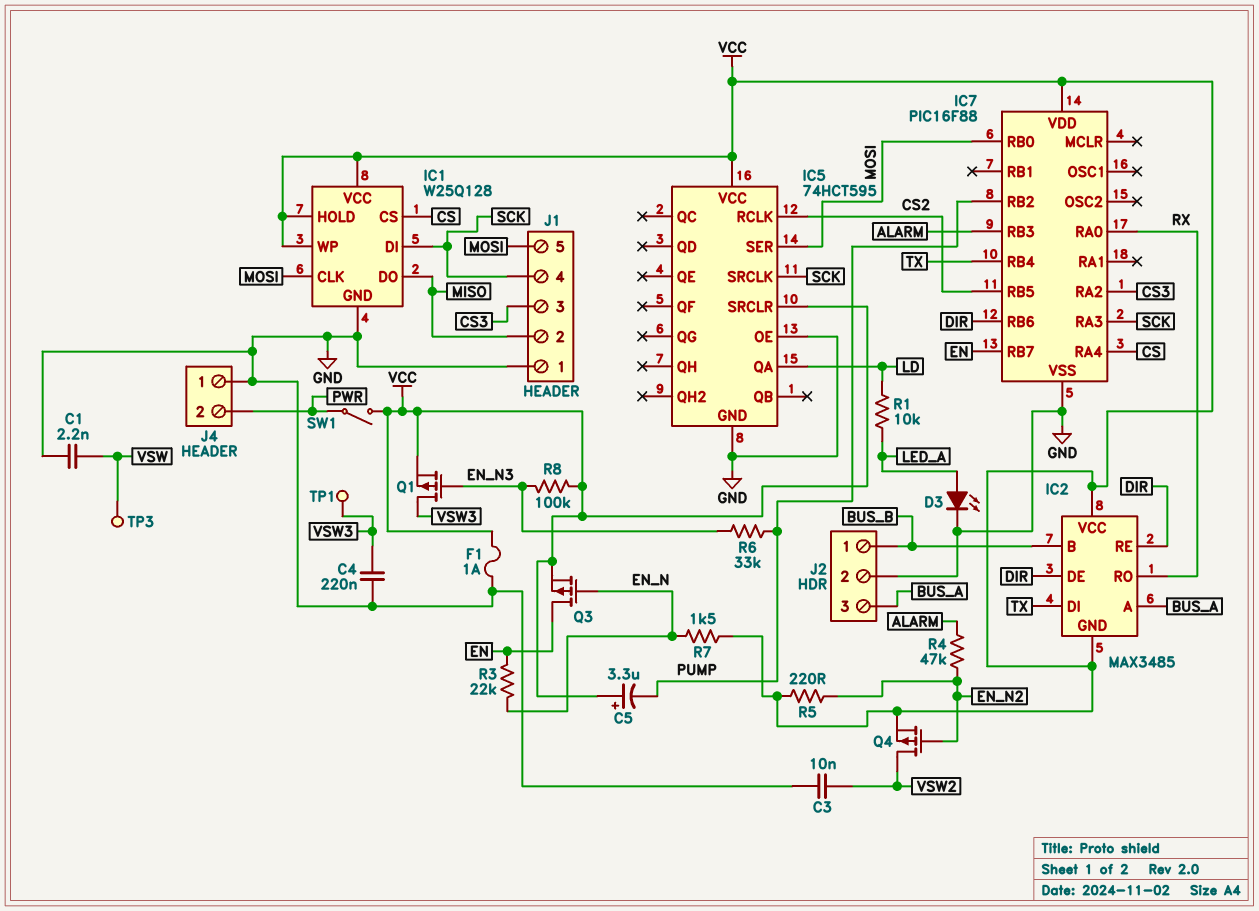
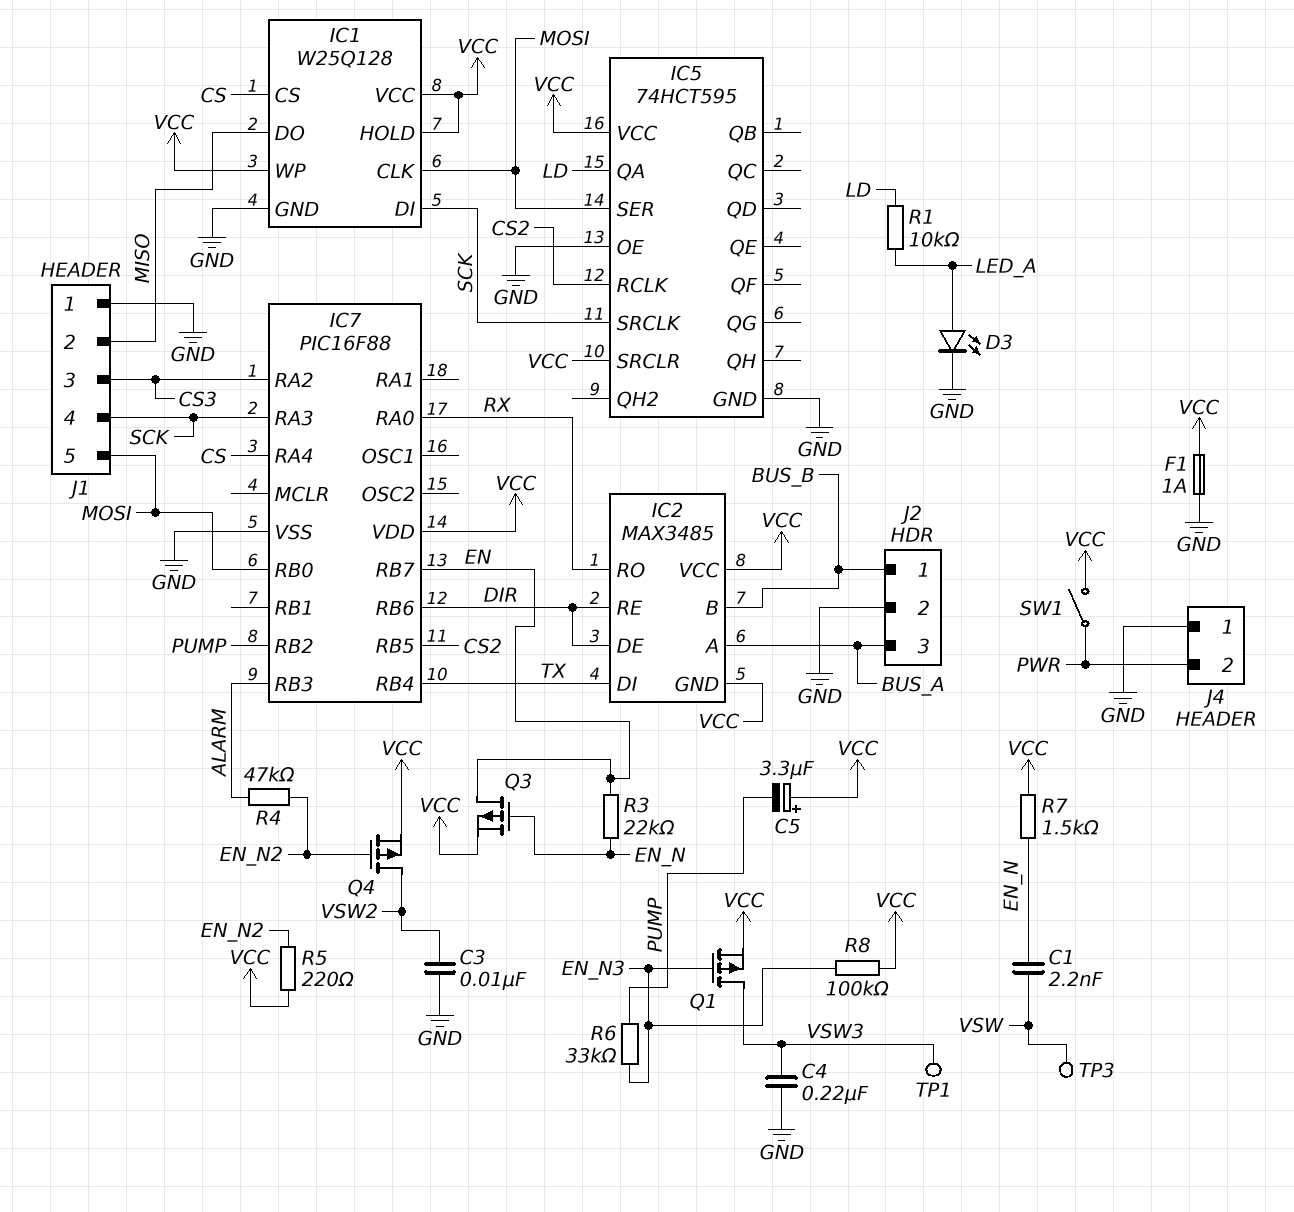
C1: 2.2nF (GND, VSW) -> 2.2nF (EN_N, VSW)

